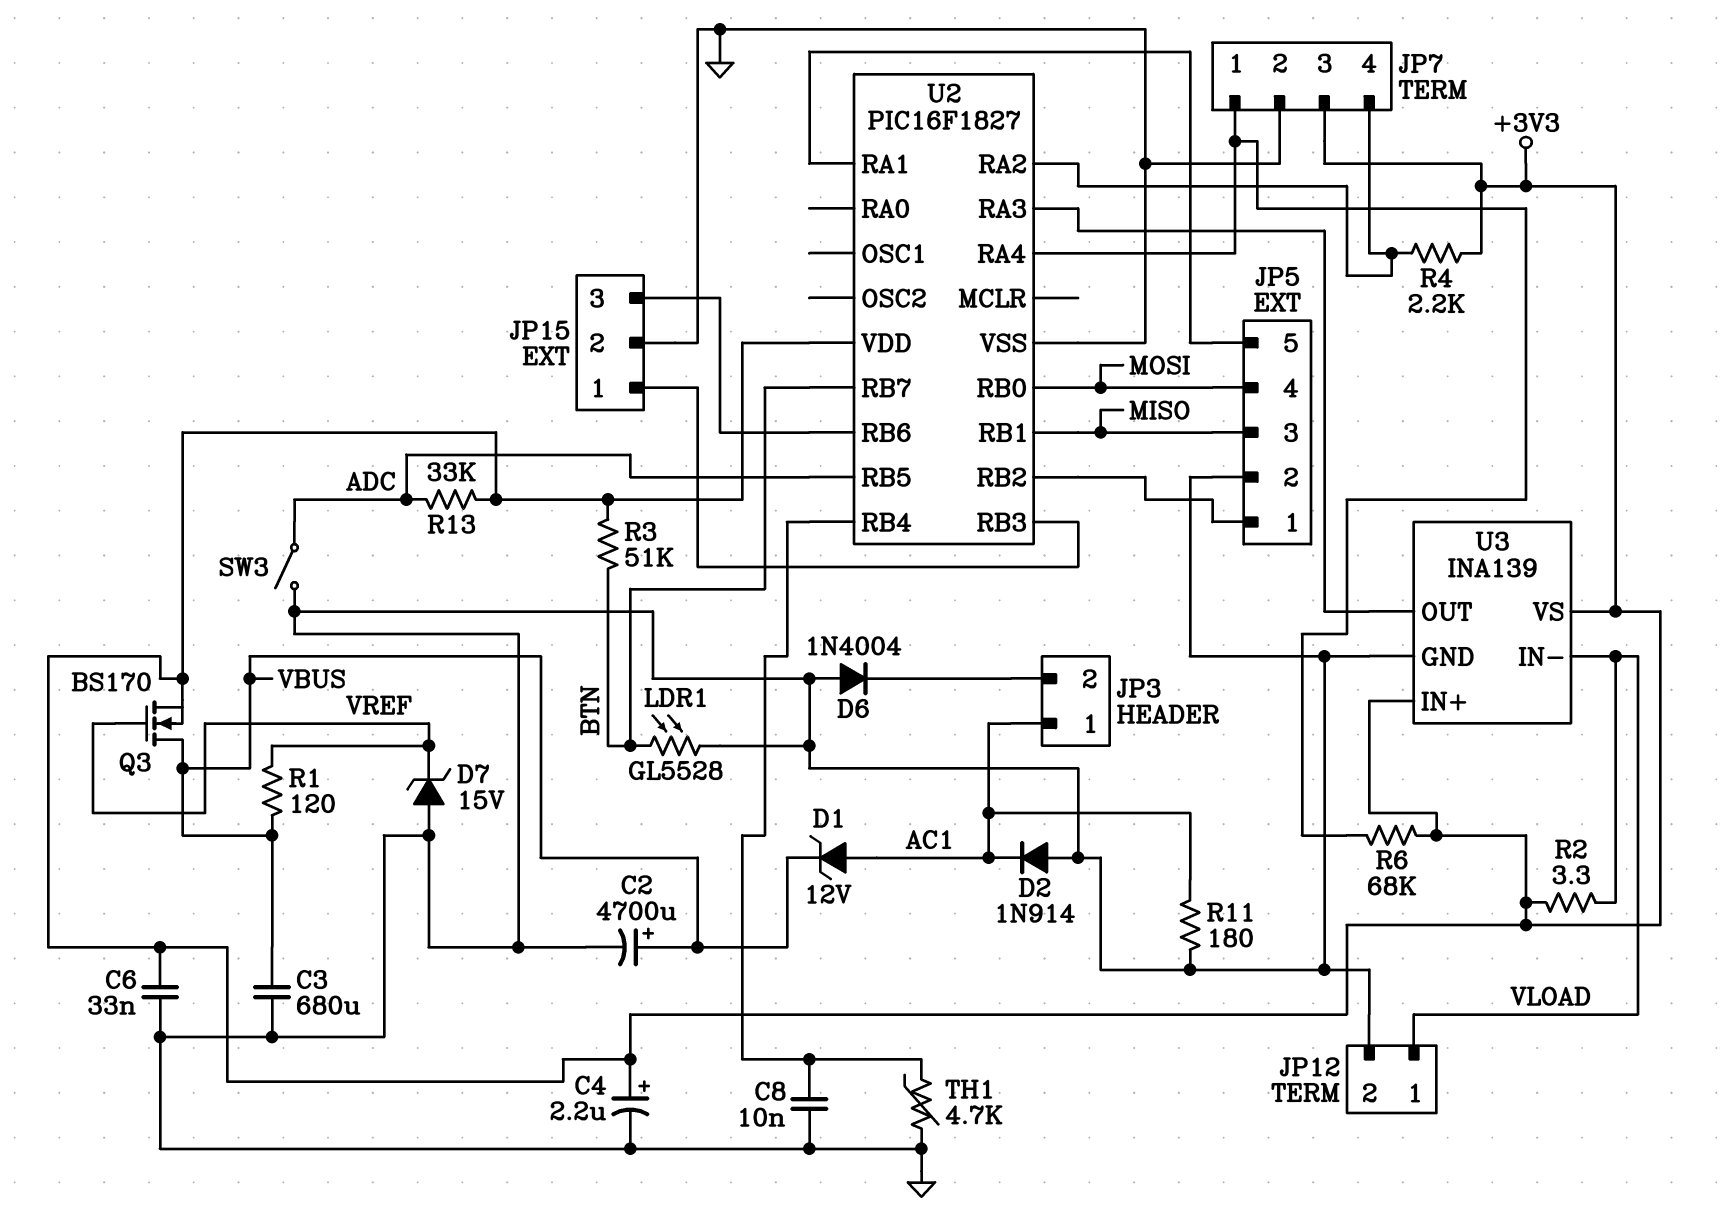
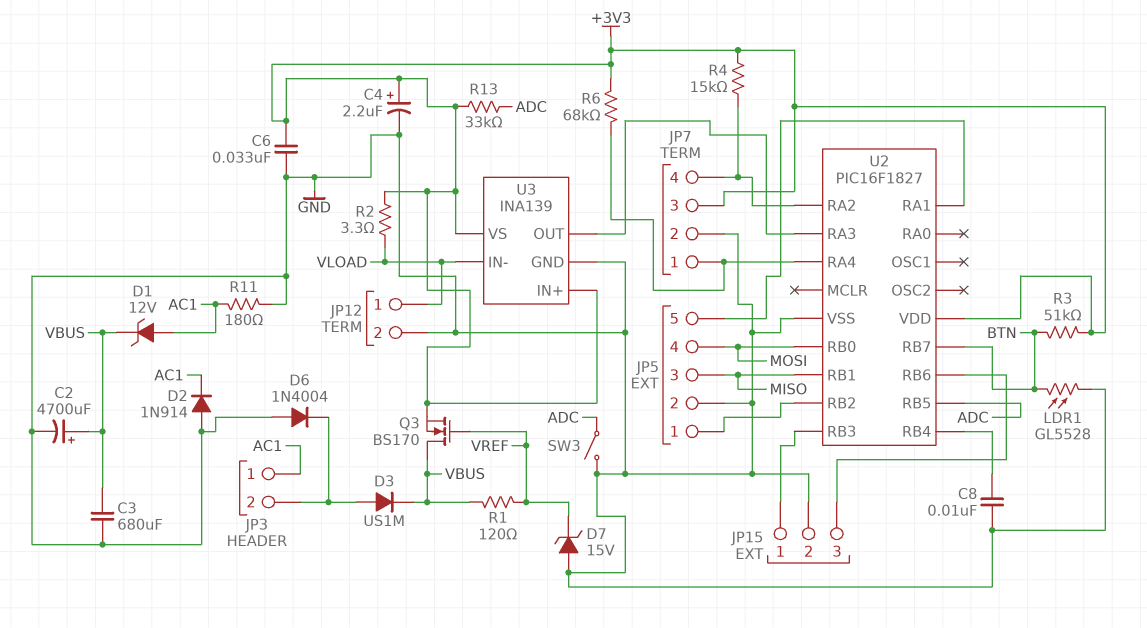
D3: none -> diode US1M (A JP3/2, K VBUS)
R4: 2.2k (+3V3, JP7/4) -> 15k (+3V3, JP7/4)
TH1: 4.7k (GND, U2/RB4) -> none

